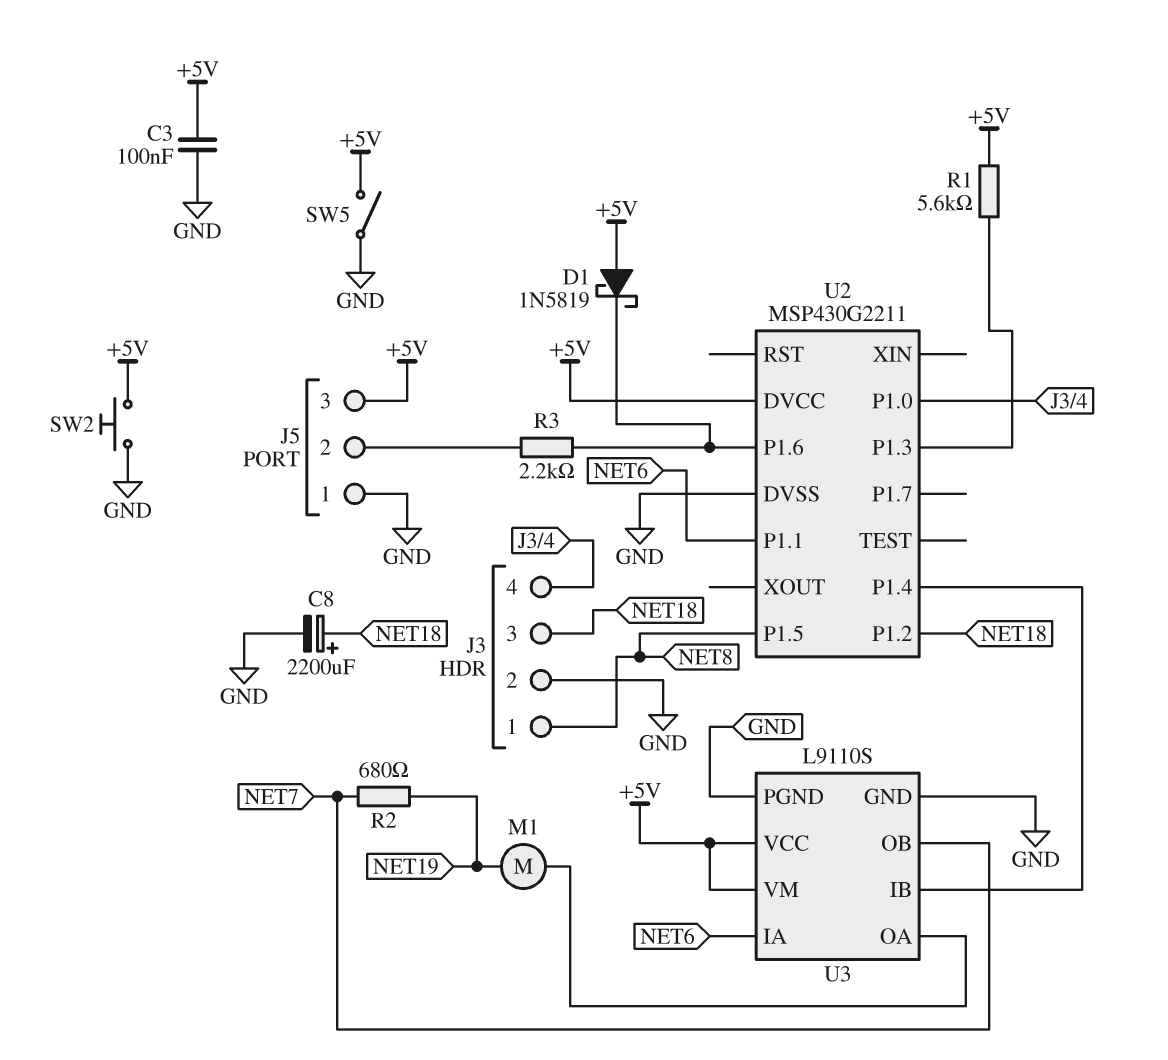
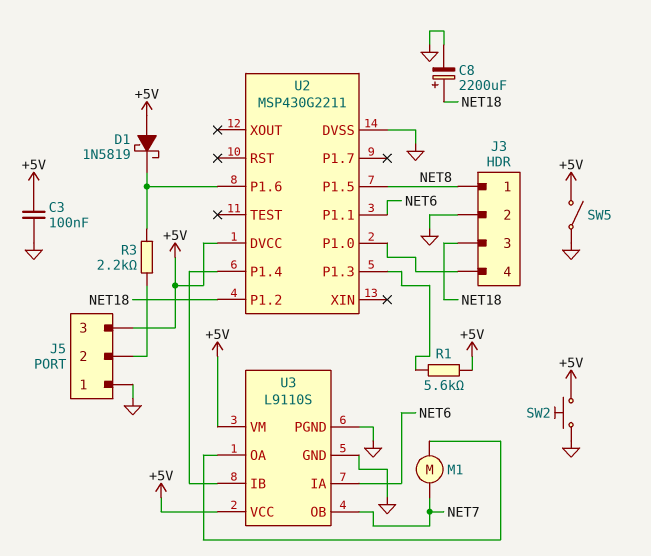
M1: motor (NET19, U3/OA) -> motor (NET7, U3/OA)
R2: 680 (NET7, NET19) -> none

